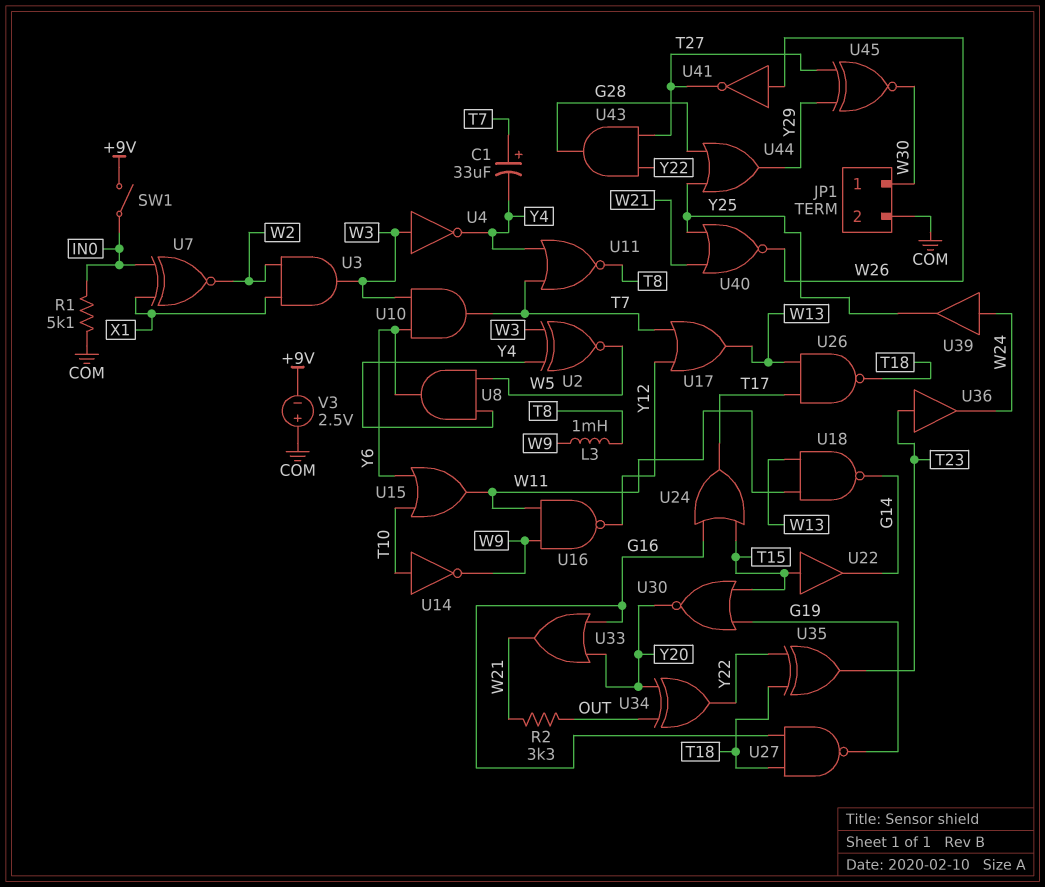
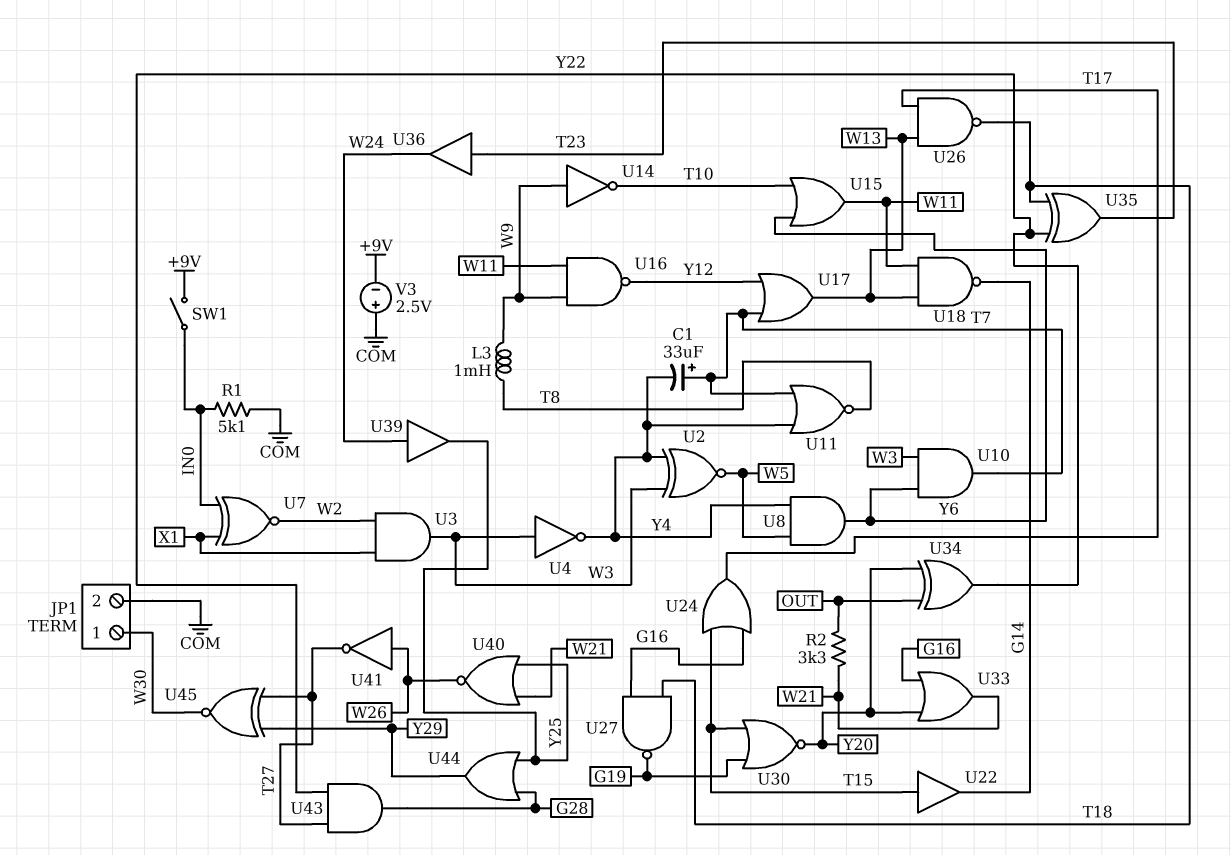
U14: NOT (in T10, out W9) -> NOT (in W9, out T10)

